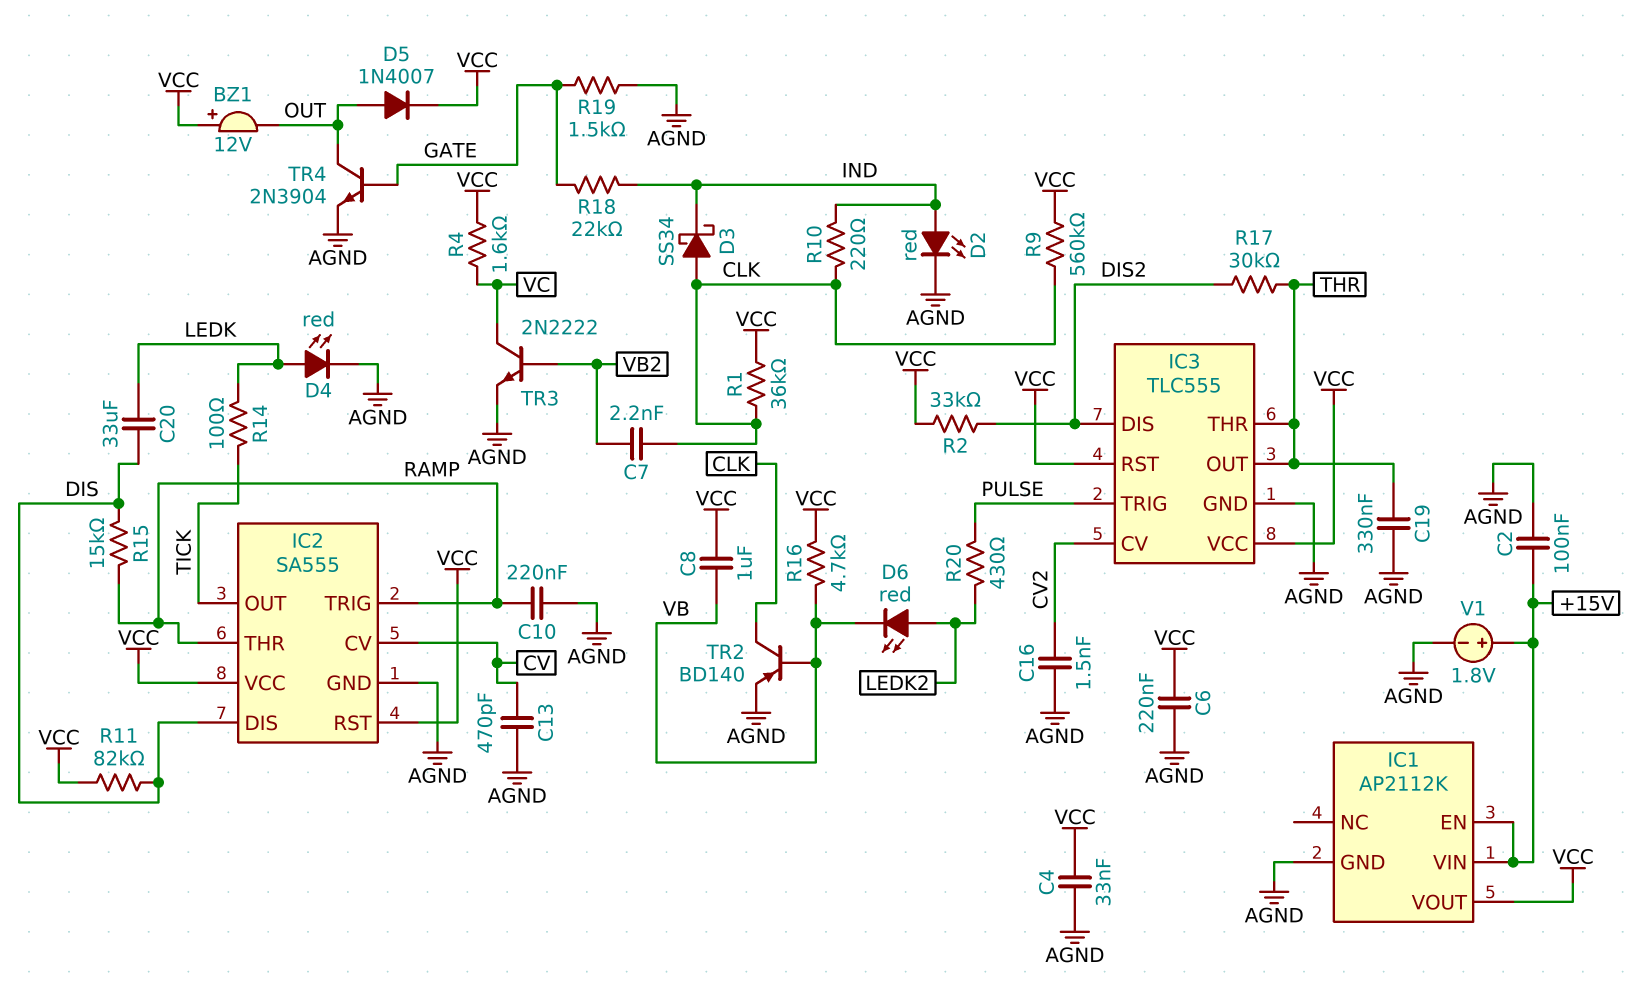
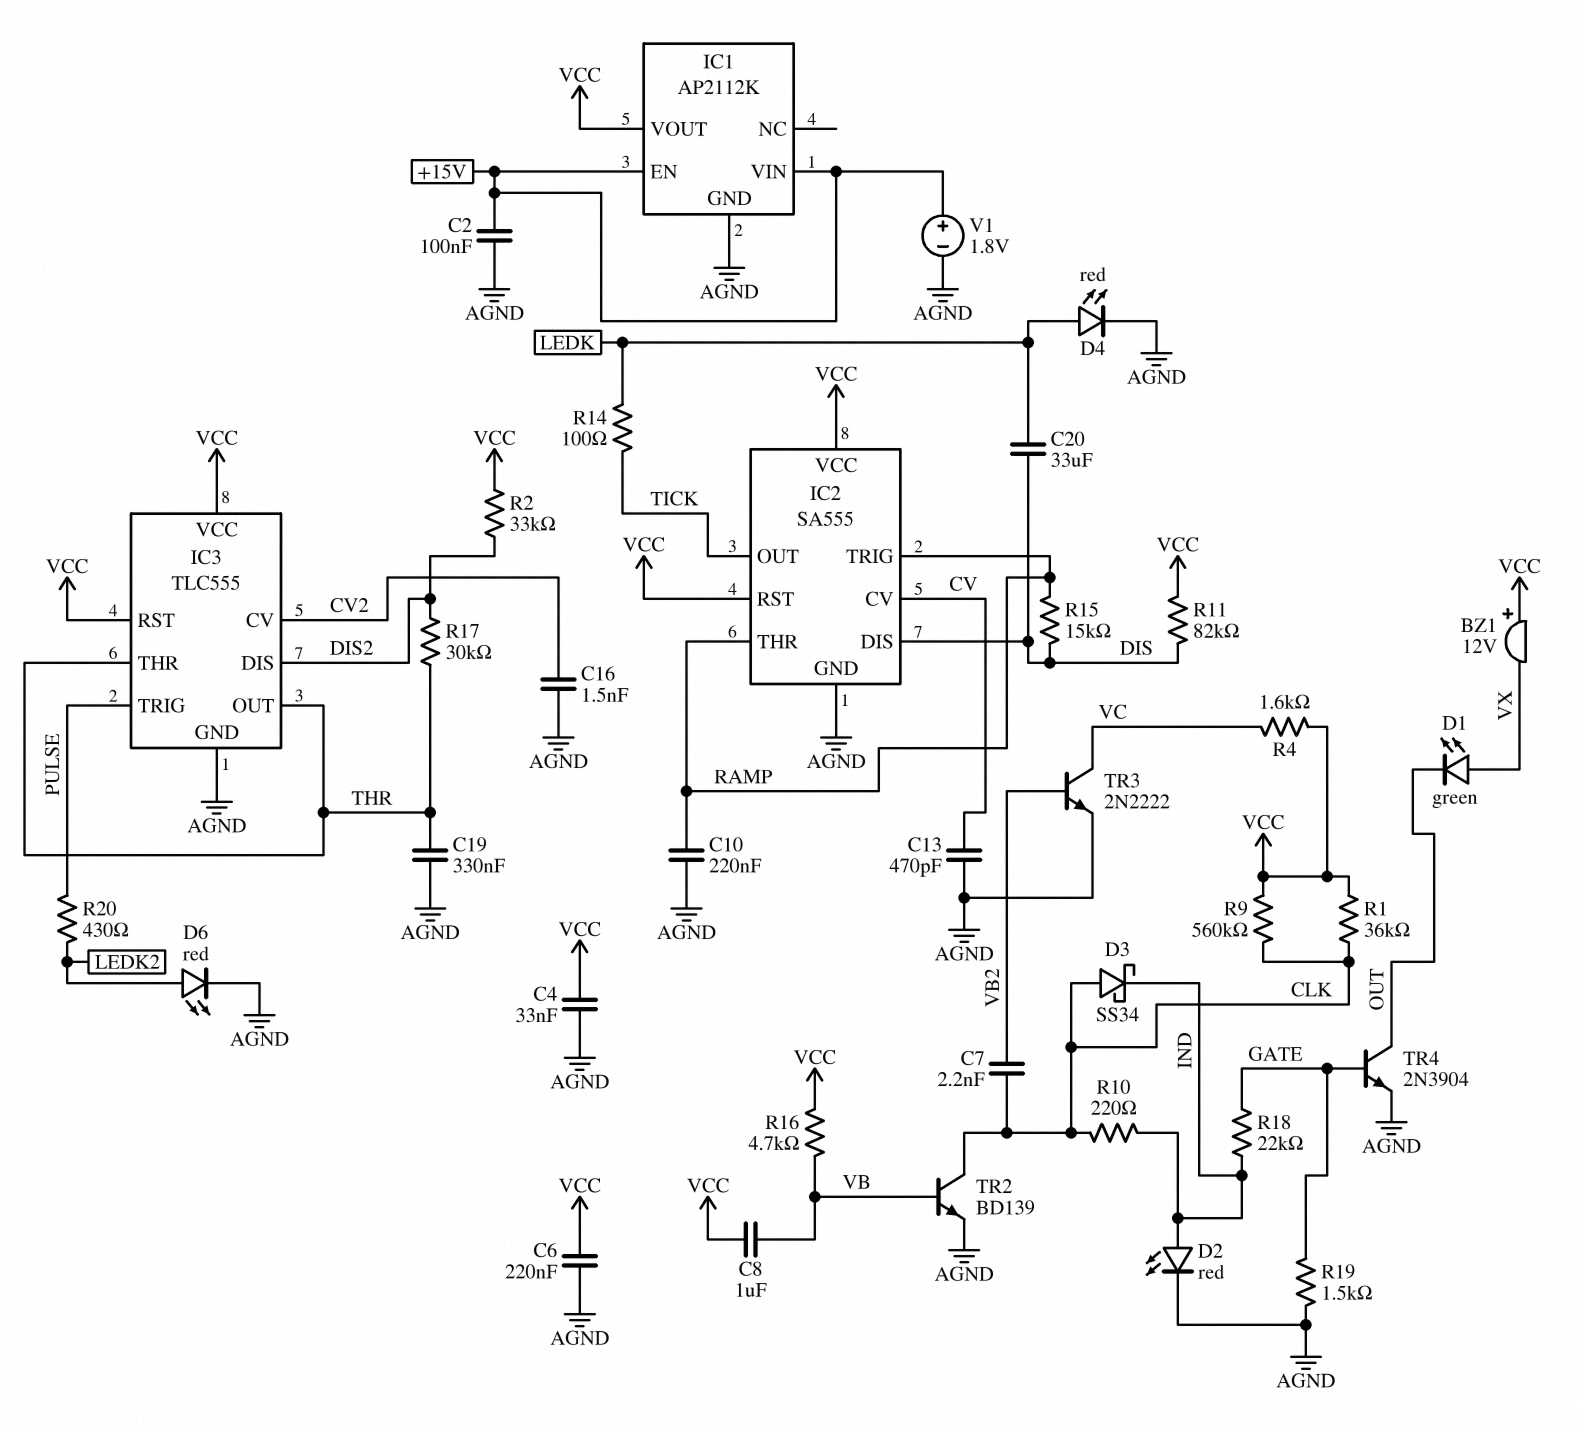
BZ1: buzzer 12V (plus VCC, minus OUT) -> buzzer 12V (plus VCC, minus VX)
D1: none -> LED green (A VX, K OUT)
D5: diode 1N4007 (A OUT, K VCC) -> none
D6: LED red (A LEDK2, K VB) -> LED red (A LEDK2, K AGND)
TR2: PNP BD140 (B VB, C CLK, E AGND) -> NPN BD139 (B VB, C CLK, E AGND)

